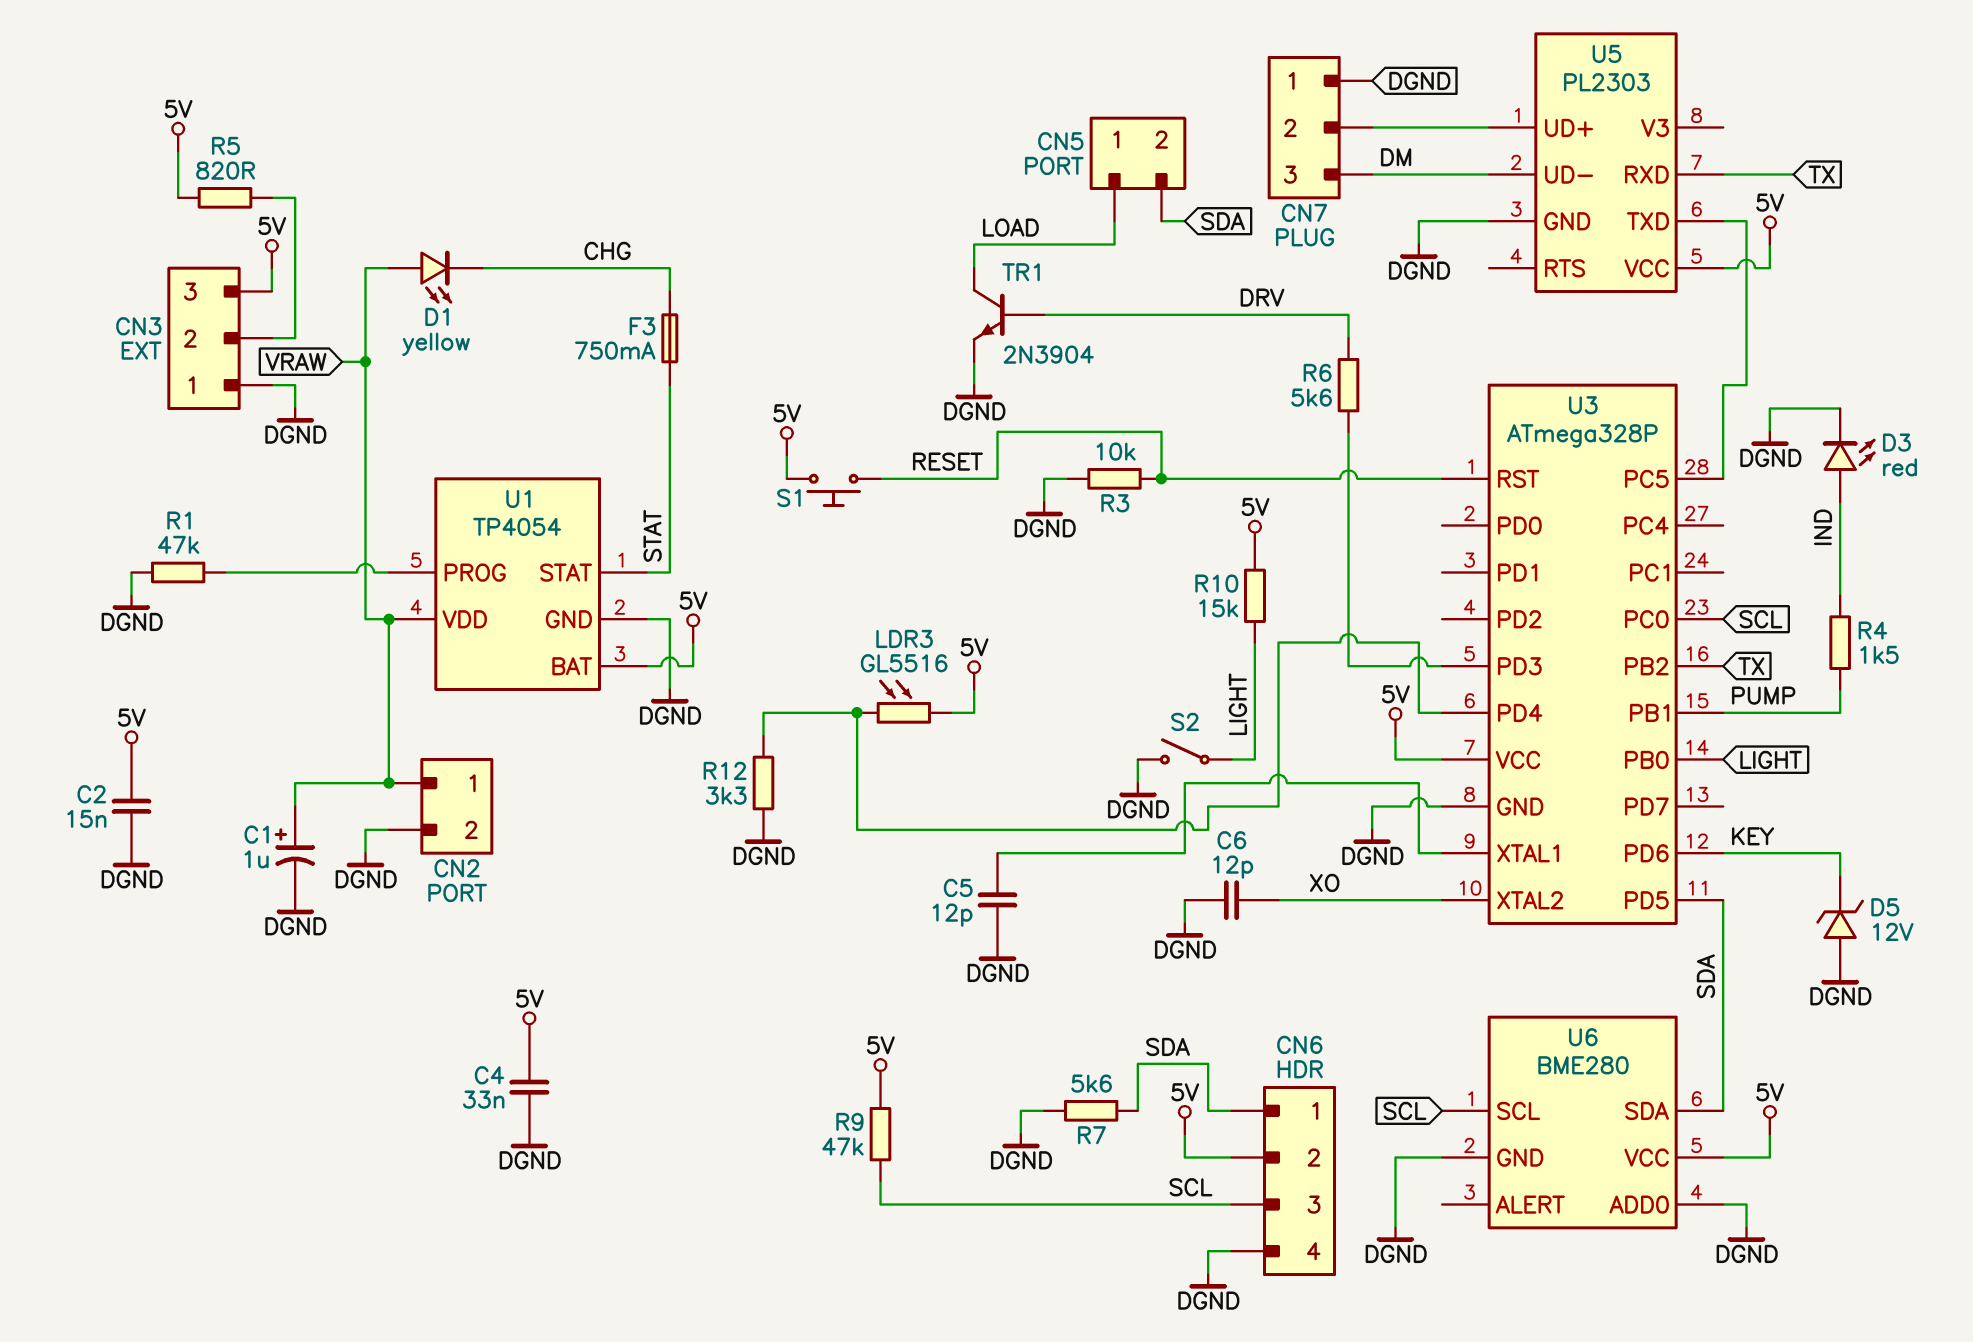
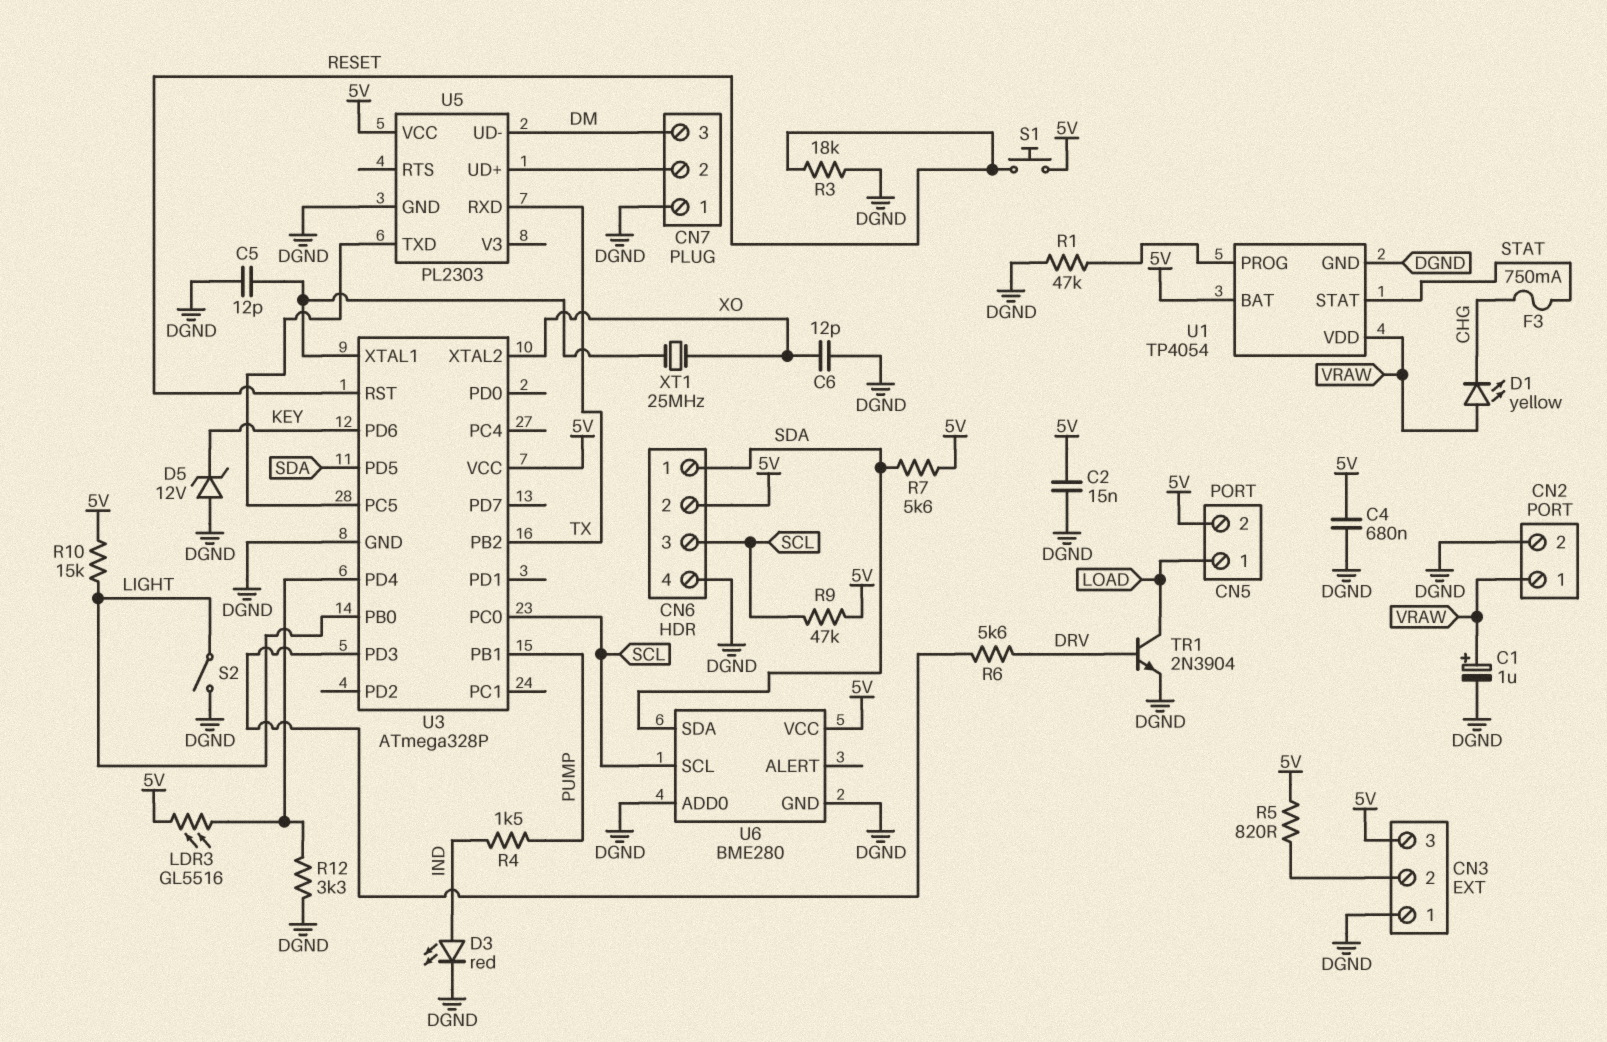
C4: 33nF (5V, DGND) -> 680nF (5V, DGND)
CN5 pin 2: SDA -> 5V
R3: 10k (DGND, RESET) -> 18k (DGND, RESET)
R7: 5.6k (DGND, SDA) -> 5.6k (5V, SDA)
XT1: none -> 25MHz (U3/XTAL1, XO)

